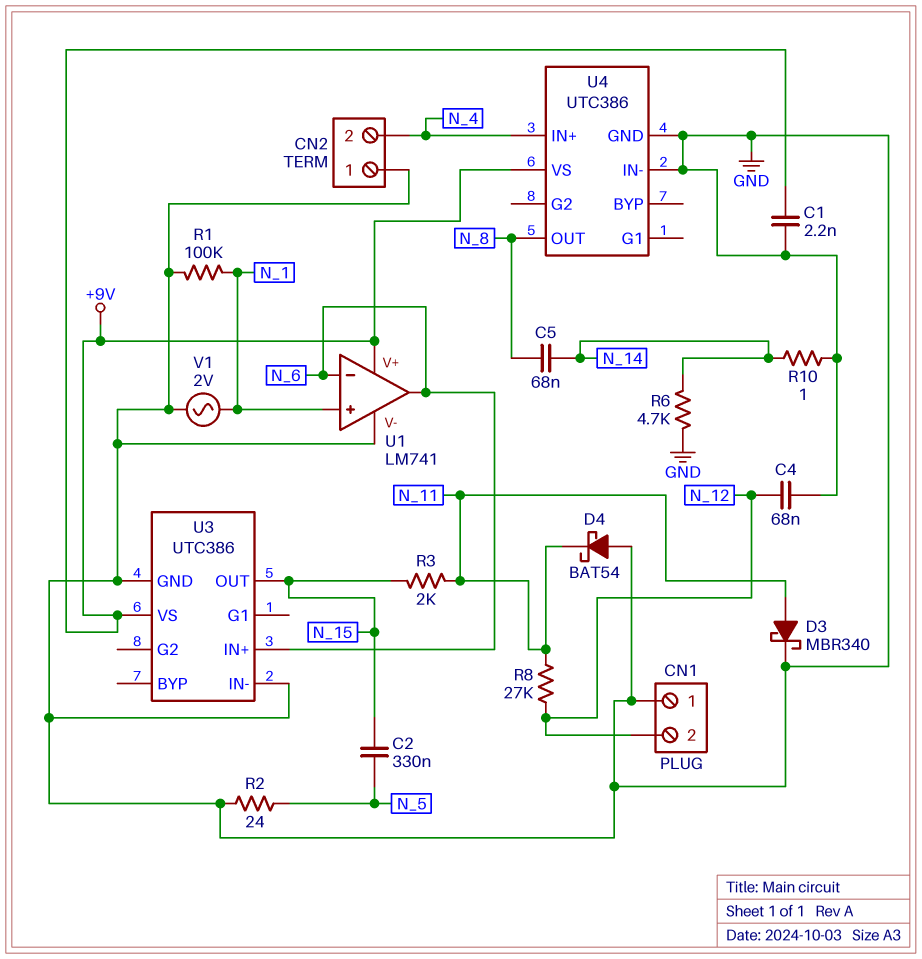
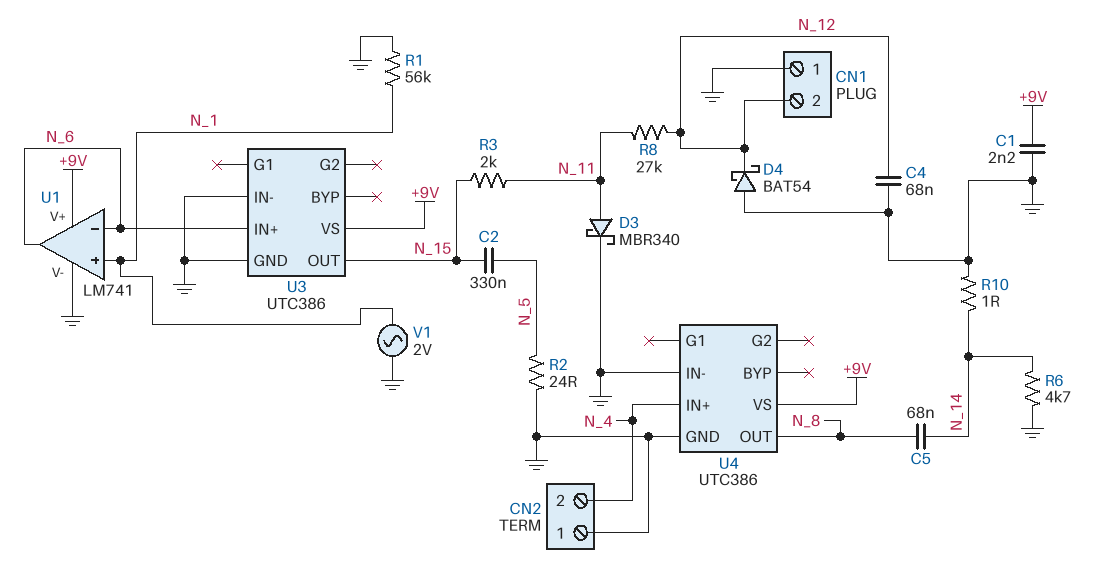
D4: schottky BAT54 (A GND, K N_11) -> schottky BAT54 (A GND, K N_12)
R1: 100k (GND, N_1) -> 56k (GND, N_1)

